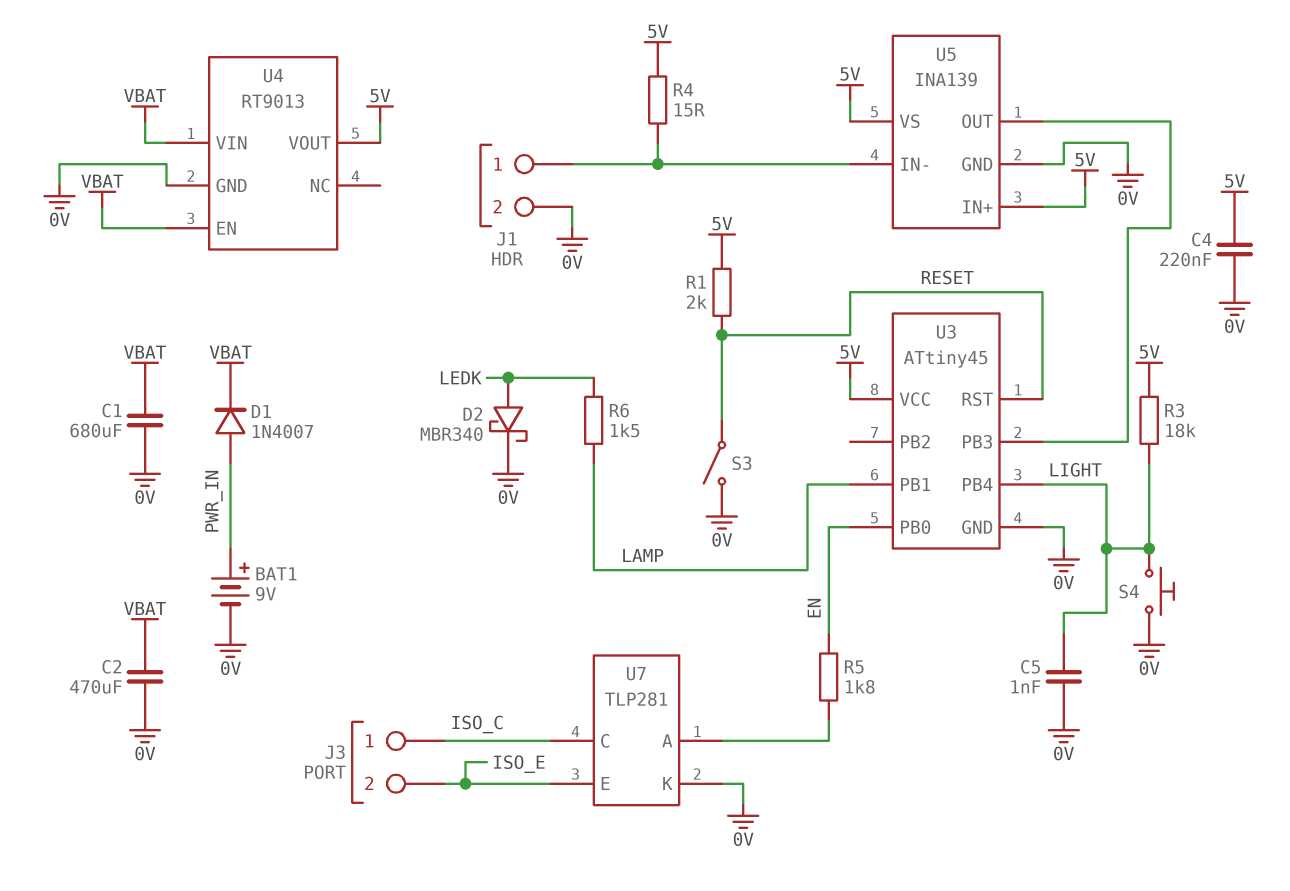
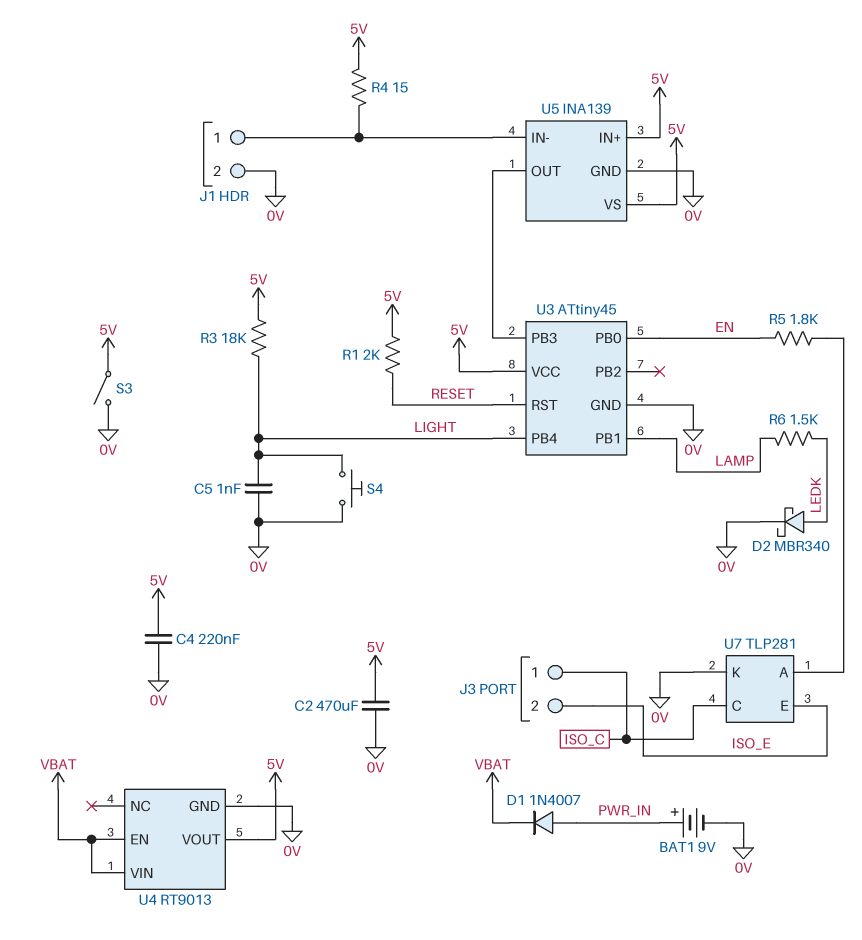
C1: 680uF (0V, VBAT) -> none
C2: 470uF (0V, VBAT) -> 470uF (0V, 5V)
S3: switch (0V, RESET) -> switch (0V, 5V)

